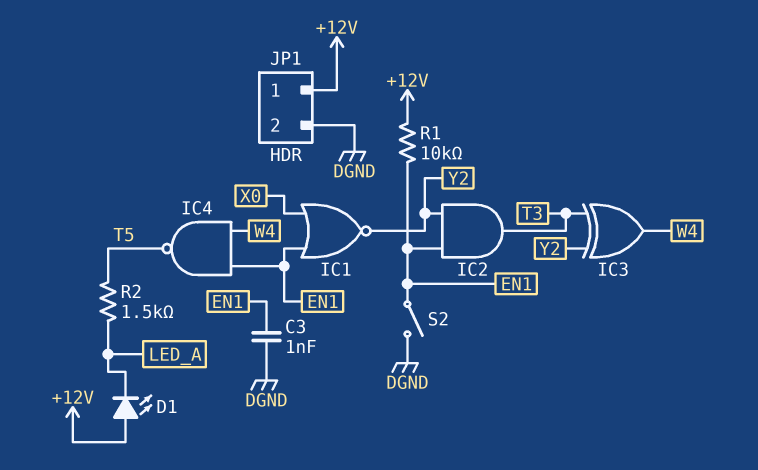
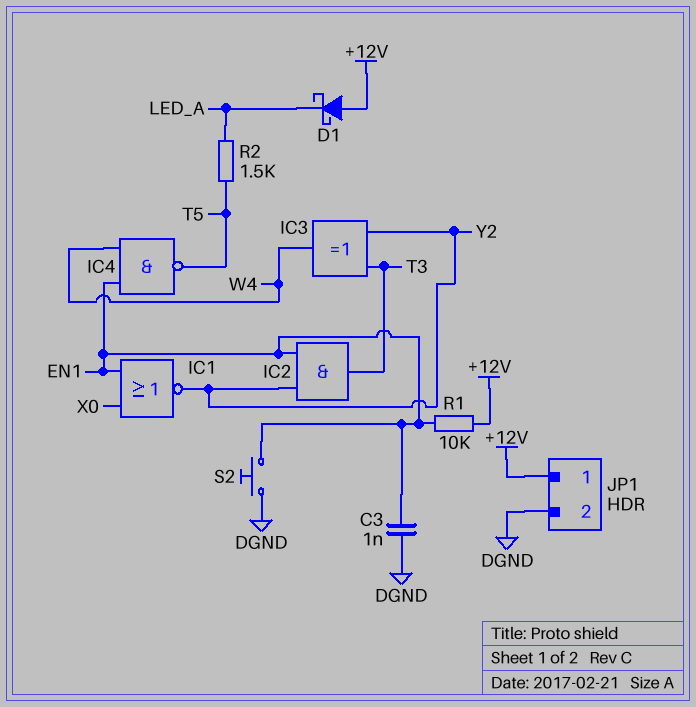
D1: LED (A +12V, K LED_A) -> schottky (A +12V, K LED_A)
S2: switch (DGND, EN1) -> button (DGND, EN1)

